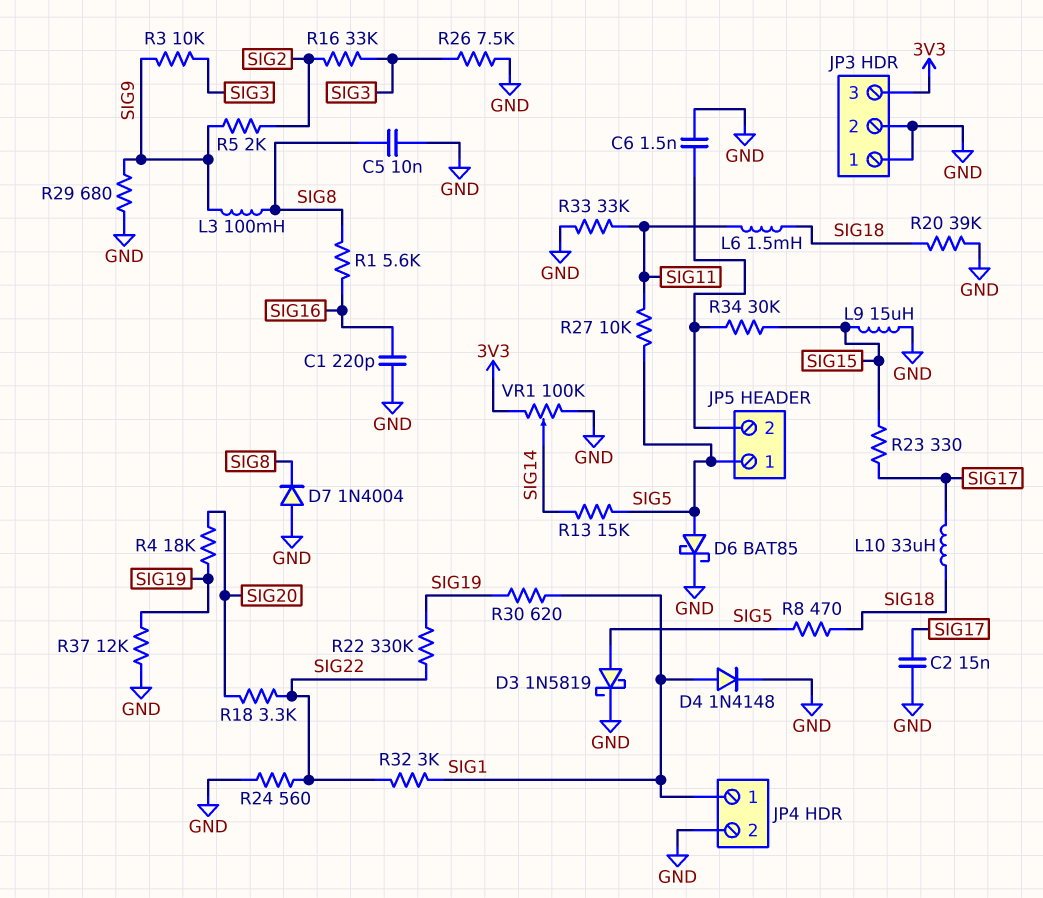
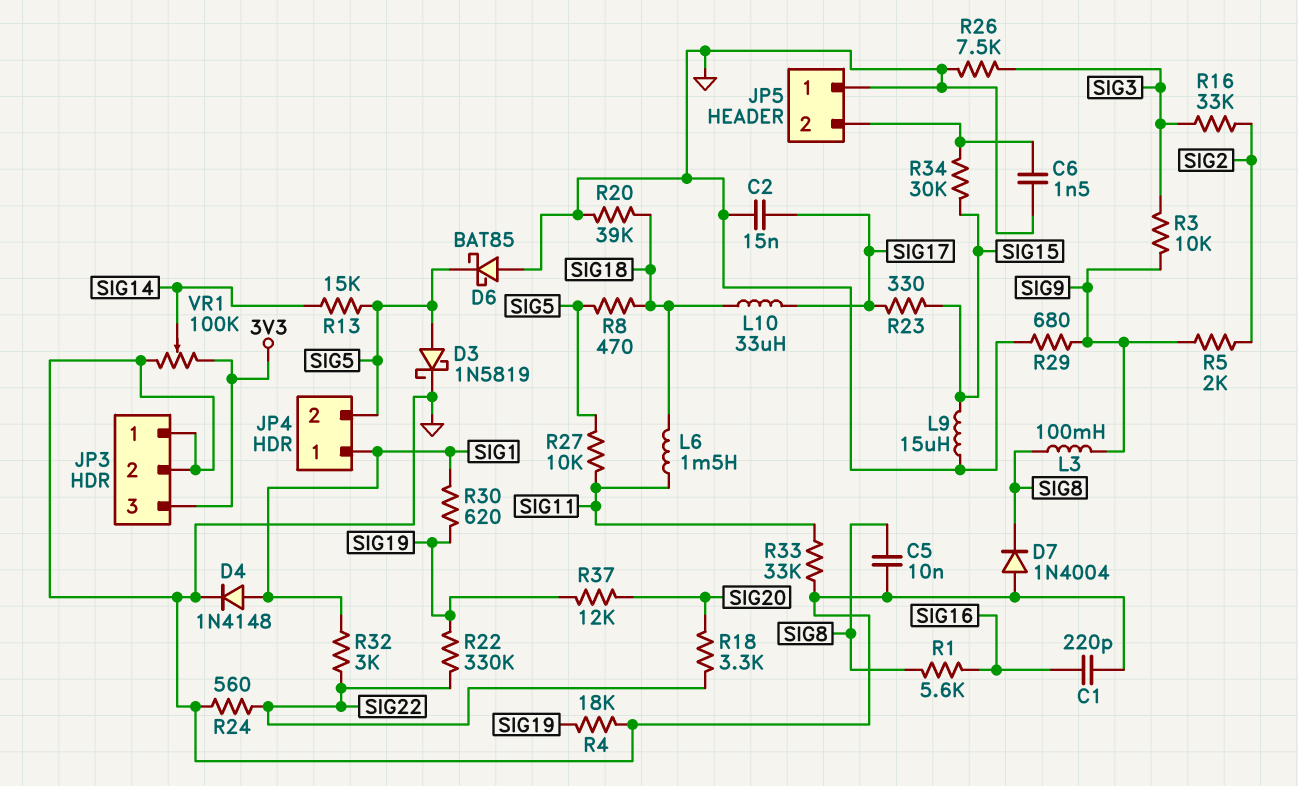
D6: schottky BAT85 (A SIG5, K GND) -> schottky BAT85 (A GND, K SIG5)
JP4 pin 2: GND -> SIG5
JP5 pin 1: SIG5 -> GND
R4: 18k (SIG19, SIG20) -> 18k (GND, SIG19)
R37: 12k (GND, SIG19) -> 12k (SIG19, SIG20)

